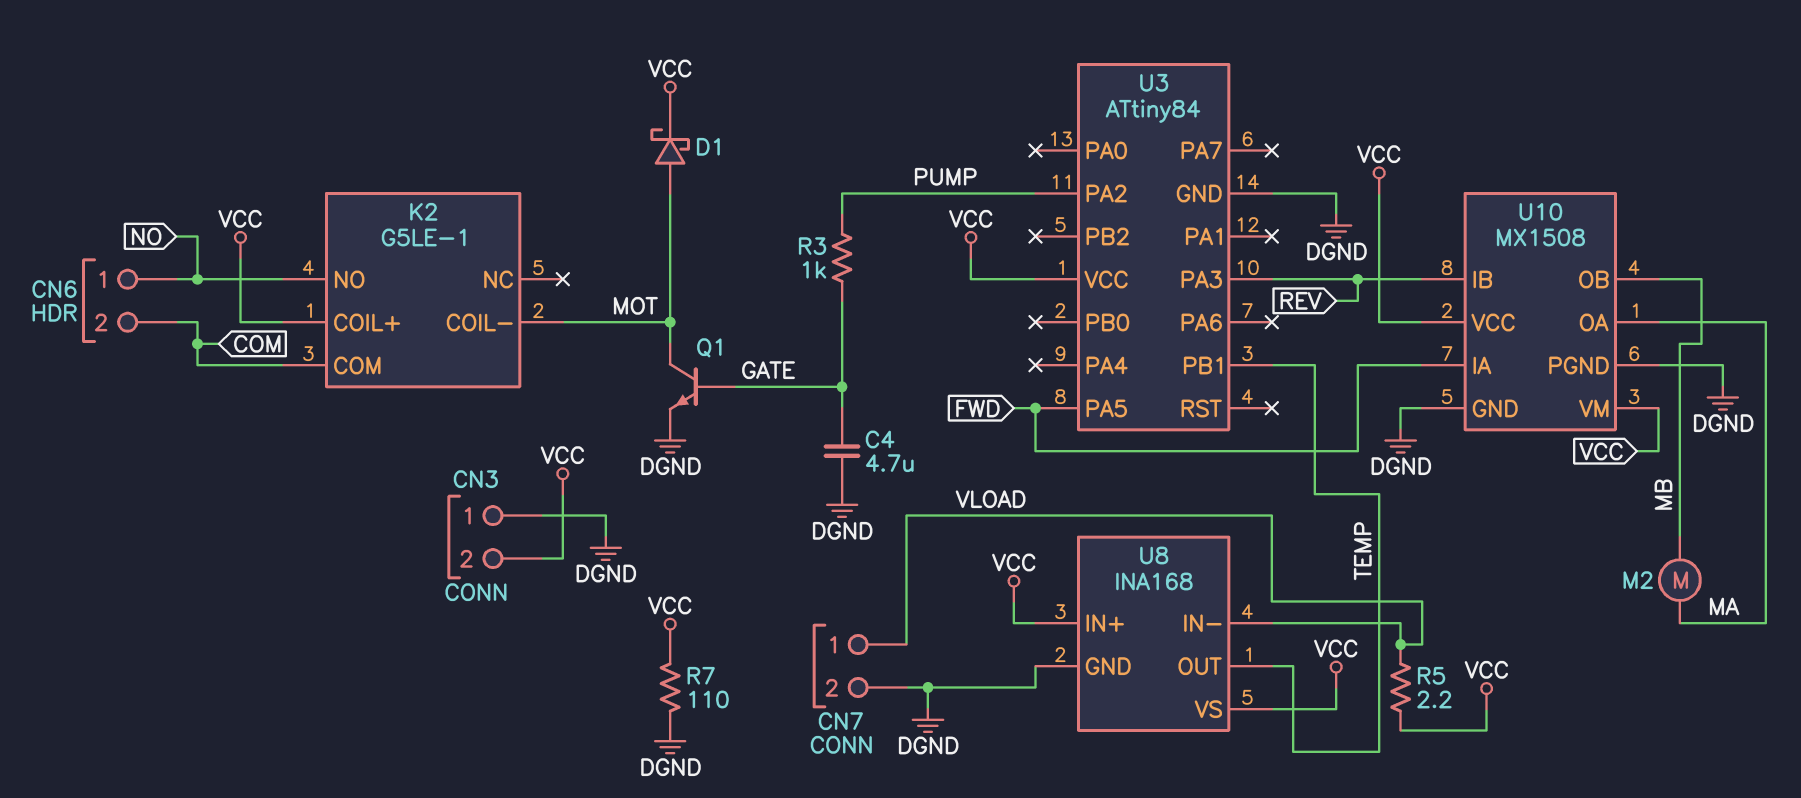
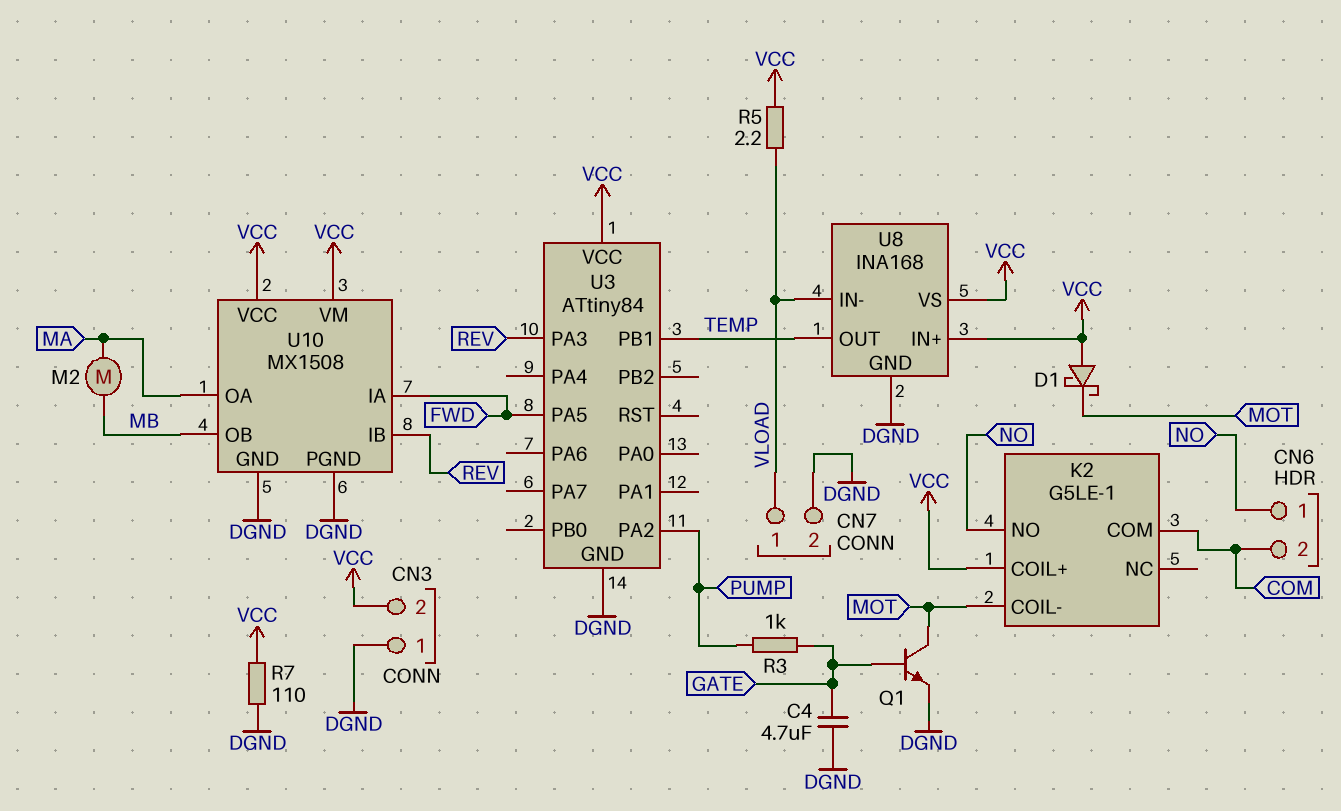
D1: schottky (A MOT, K VCC) -> schottky (A VCC, K MOT)

